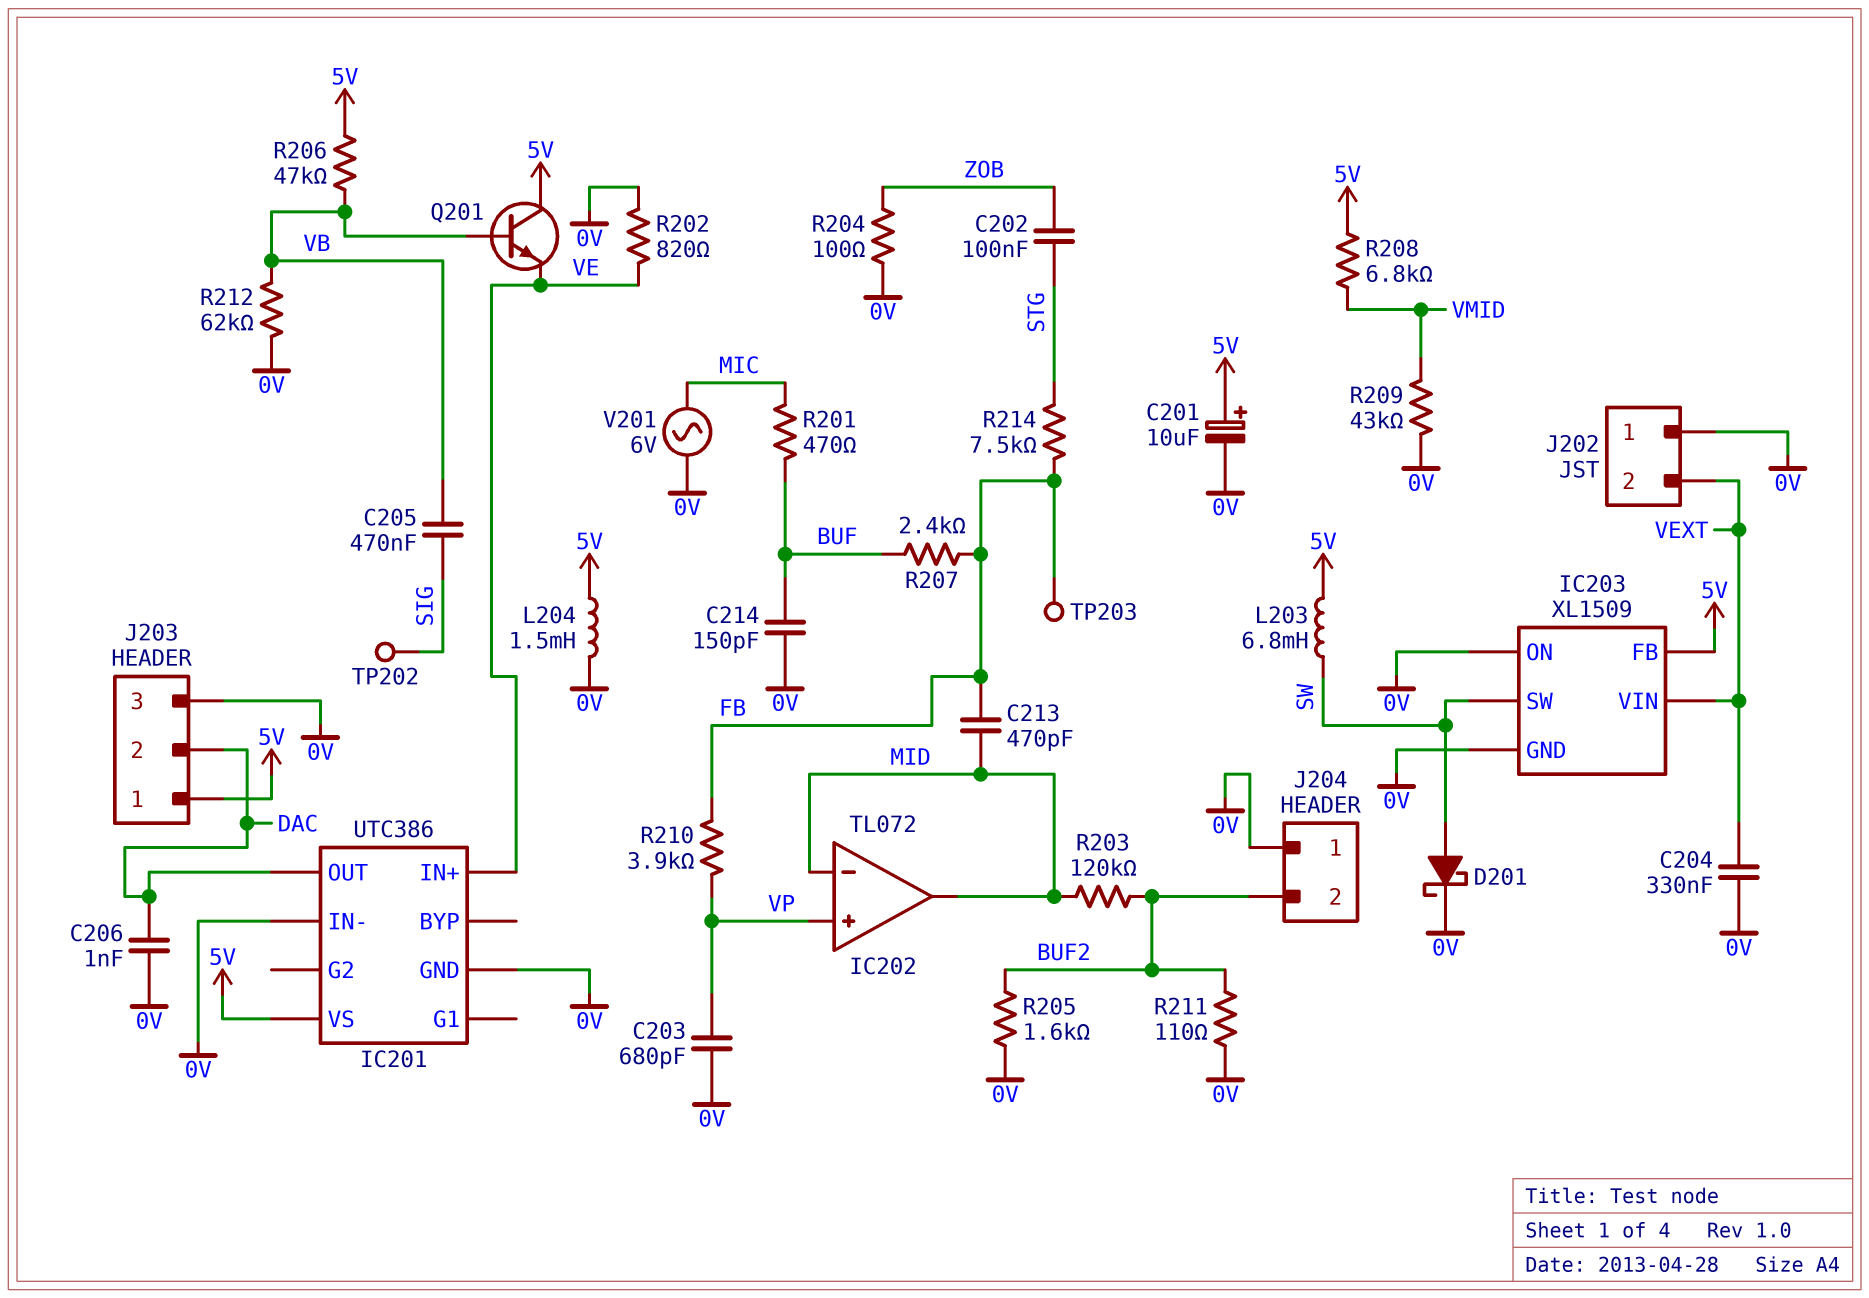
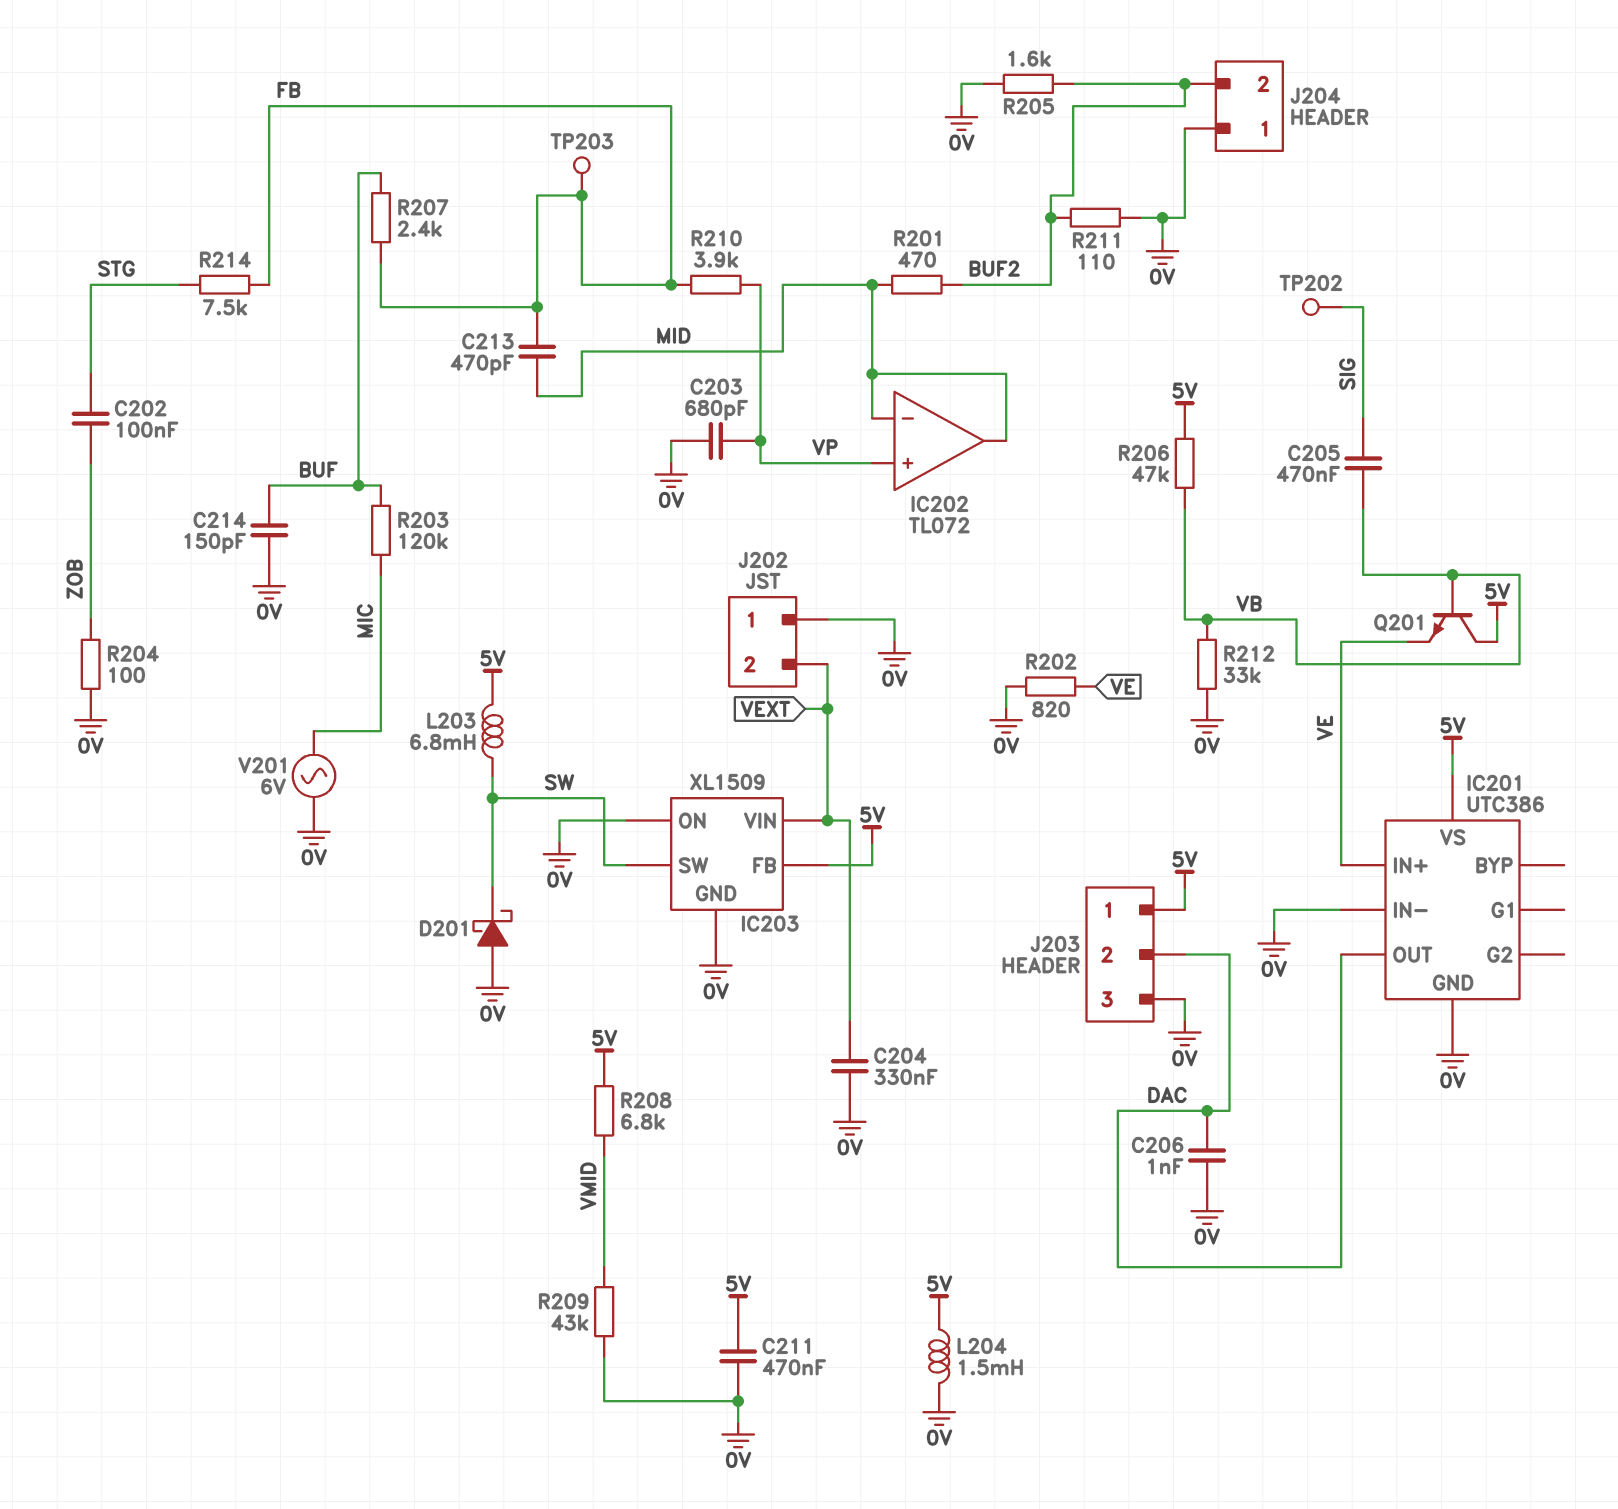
C201: 10uF (plus 5V, minus 0V) -> none
C211: none -> 470nF (0V, 5V)
D201: schottky (A SW, K 0V) -> schottky (A 0V, K SW)
R201: 470 (BUF, MIC) -> 470 (BUF2, MID)
R203: 120k (BUF2, MID) -> 120k (BUF, MIC)
R212: 62k (0V, VB) -> 33k (0V, VB)

